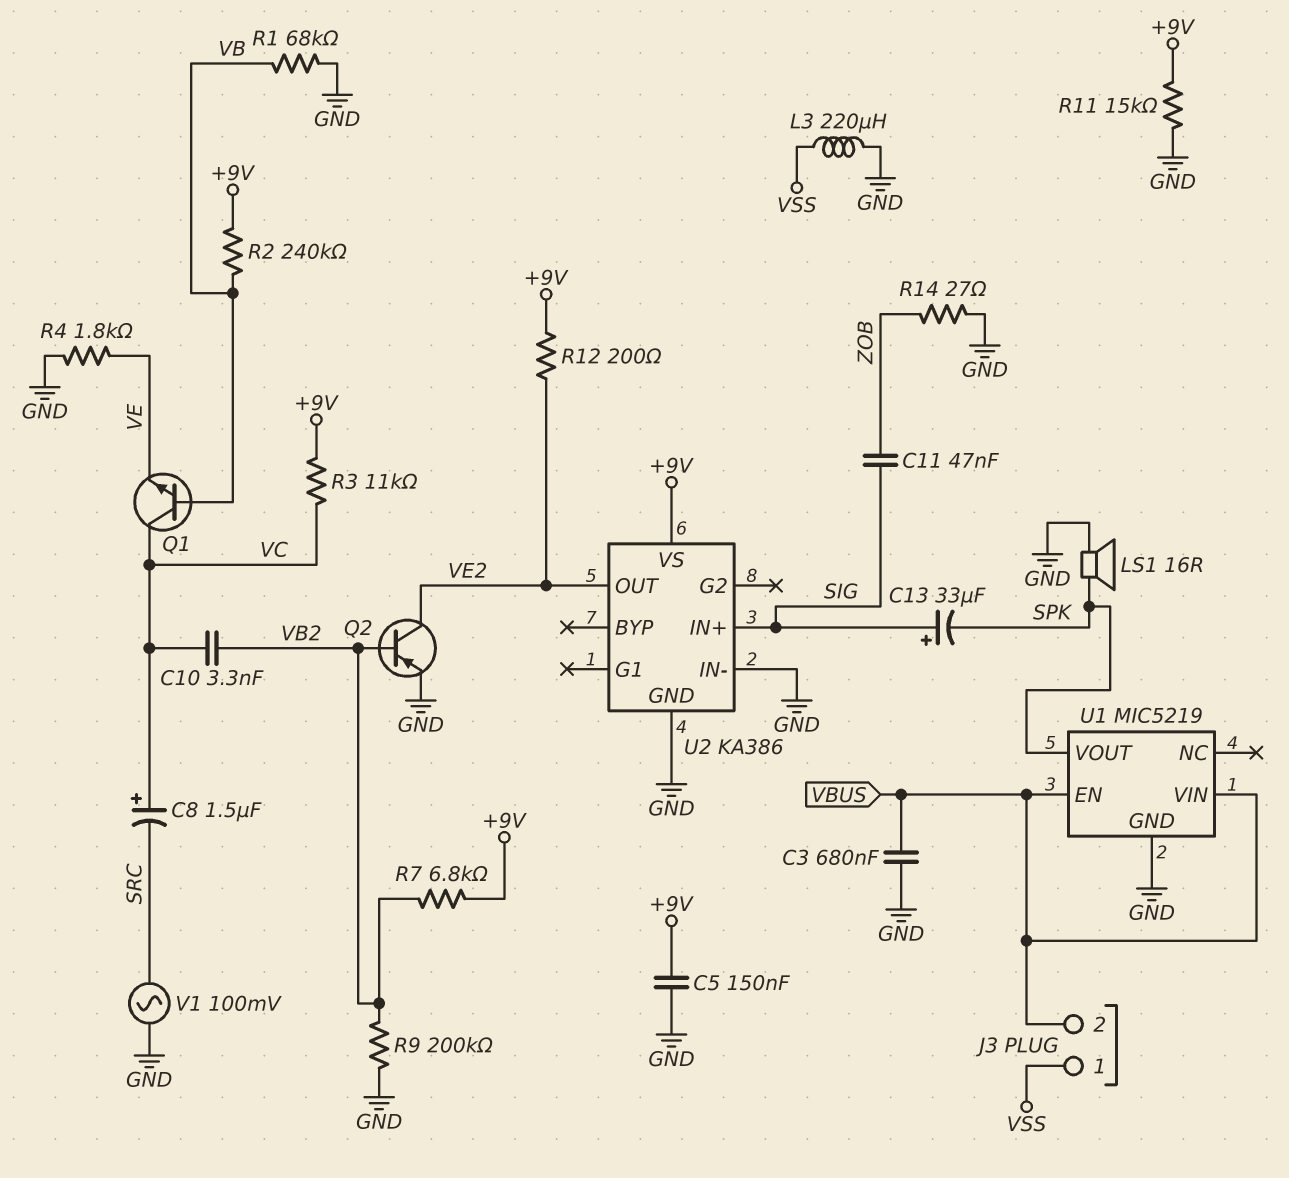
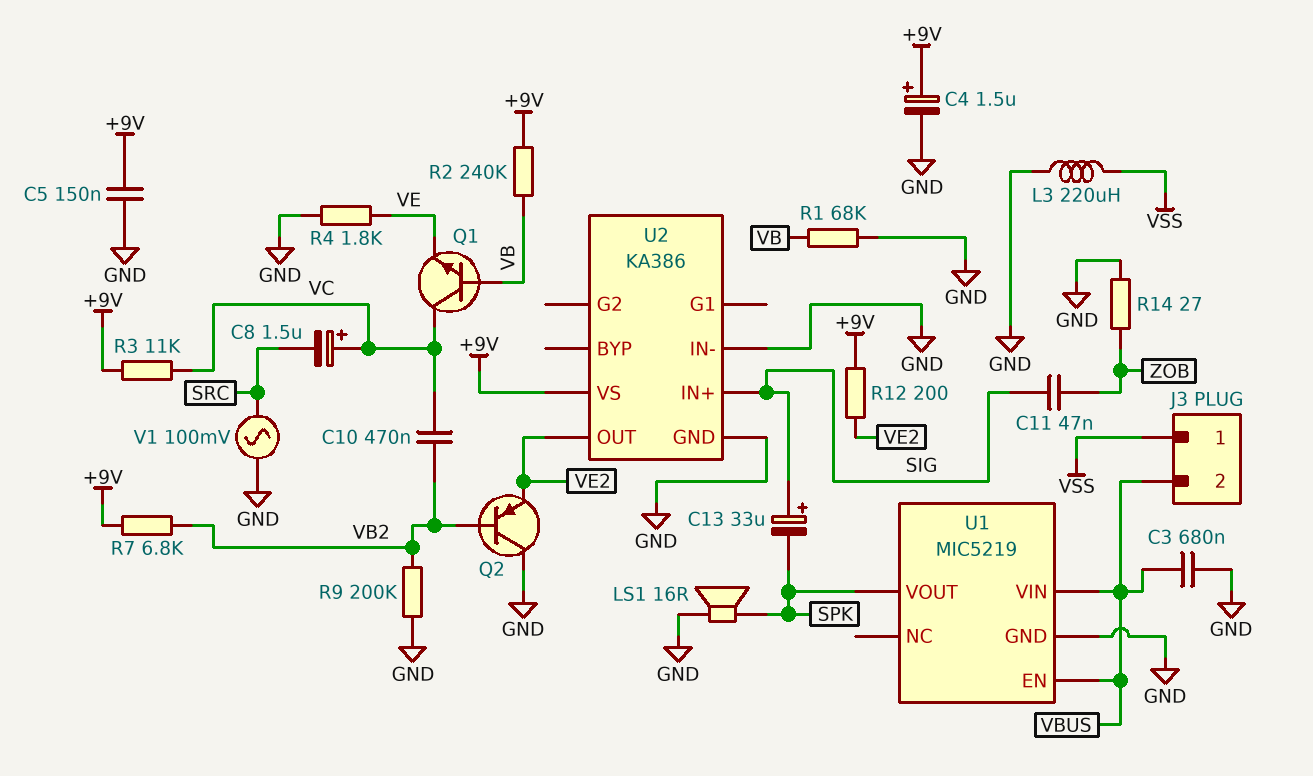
C4: none -> 1.5uF (plus +9V, minus GND)
C10: 3.3nF (VB2, VC) -> 470nF (VB2, VC)
Q2: PNP (B VB2, C VE2, E GND) -> PNP (B VB2, C GND, E VE2)
R11: 15k (+9V, GND) -> none

